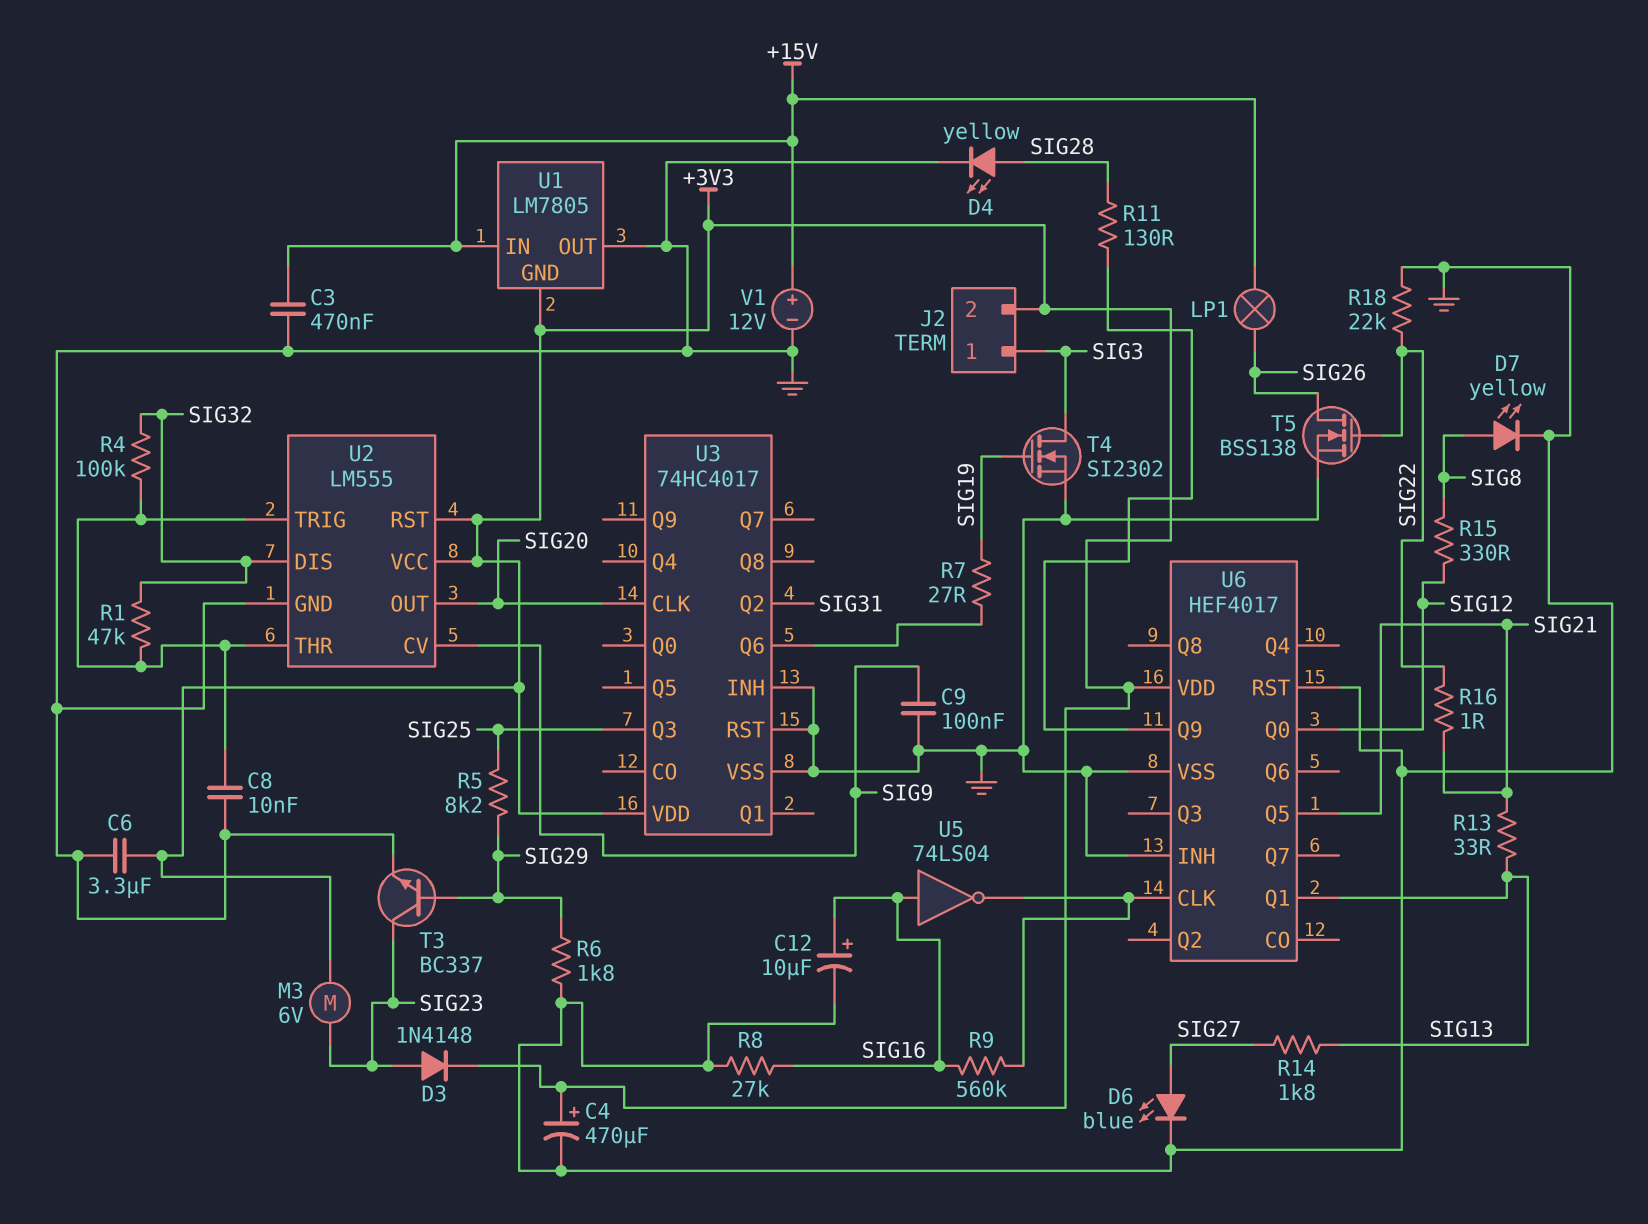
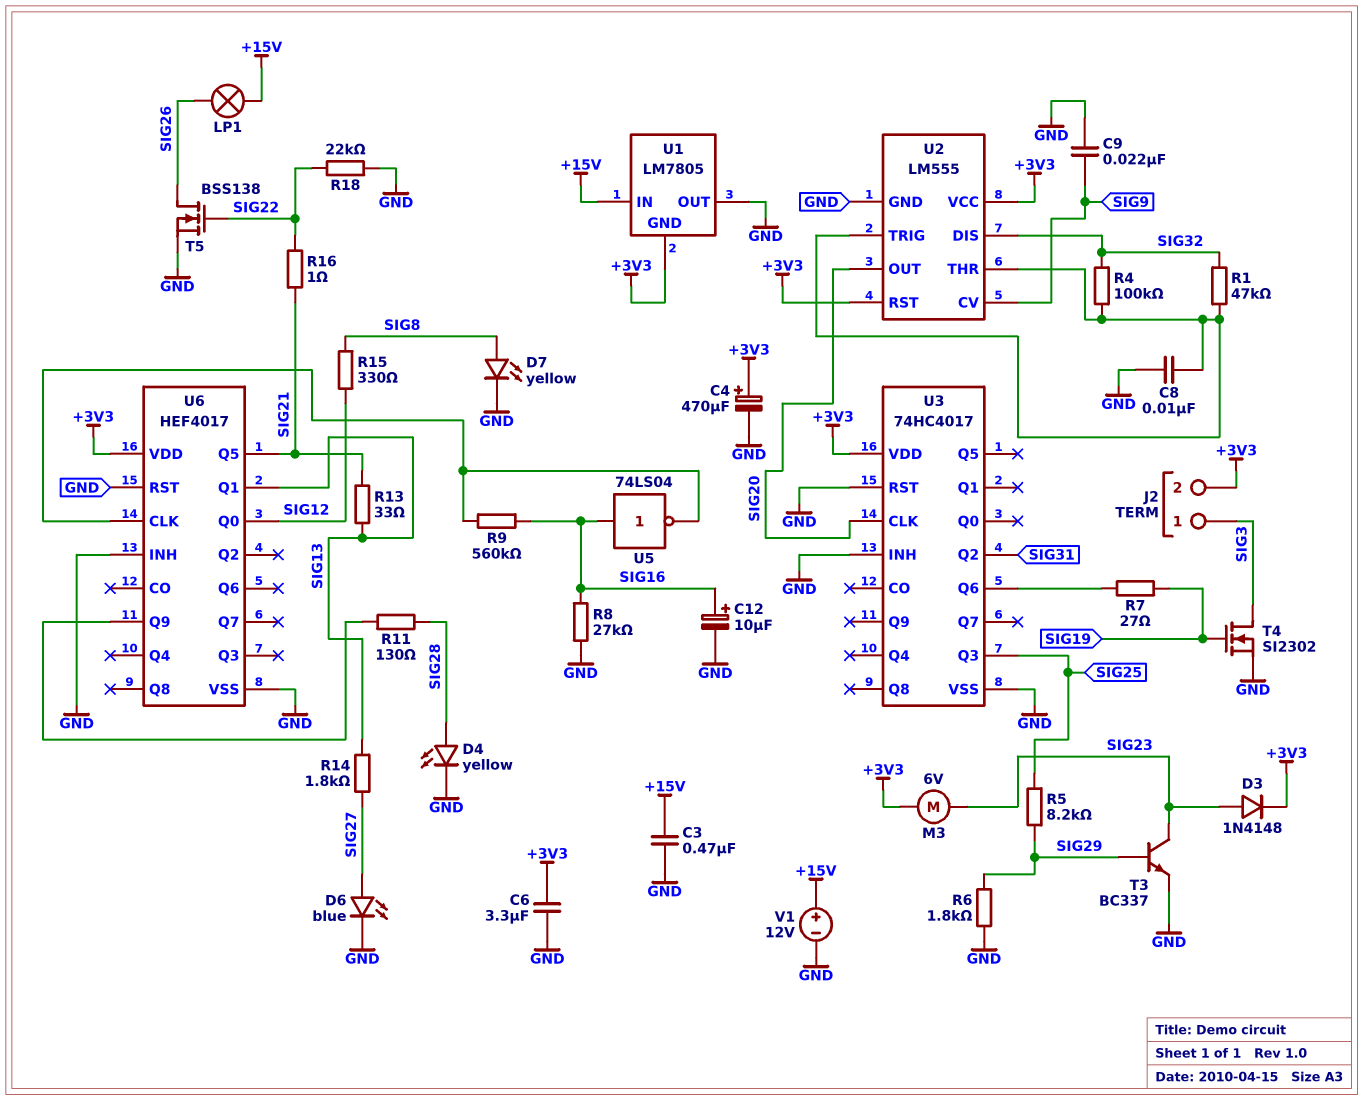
C9: 100nF (GND, SIG9) -> 22nF (GND, SIG9)

